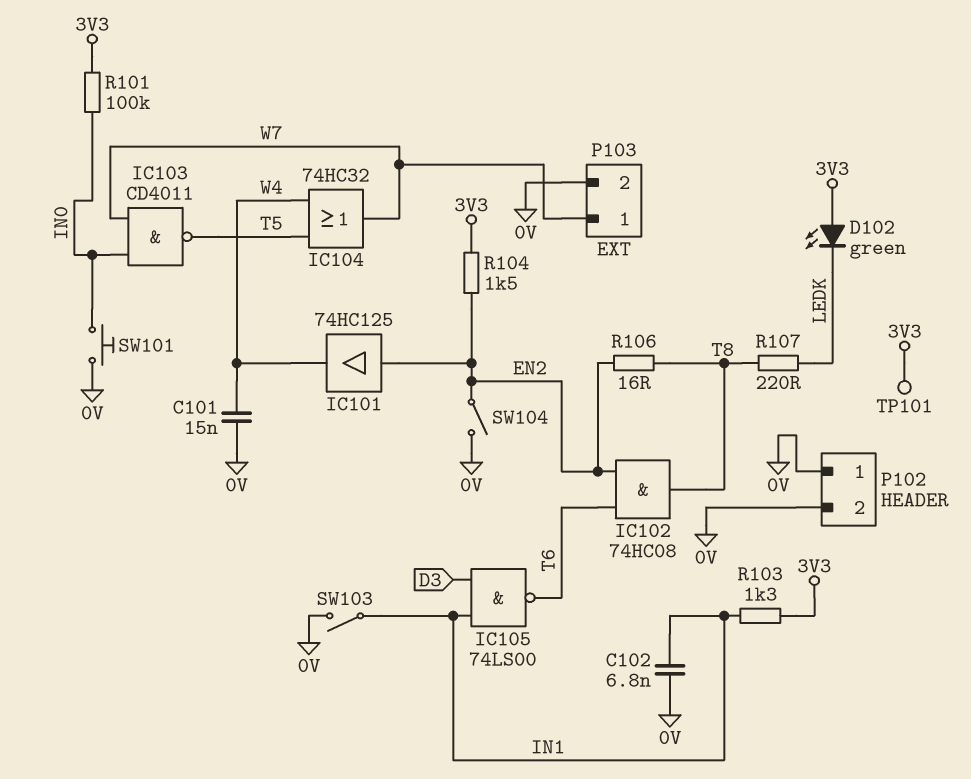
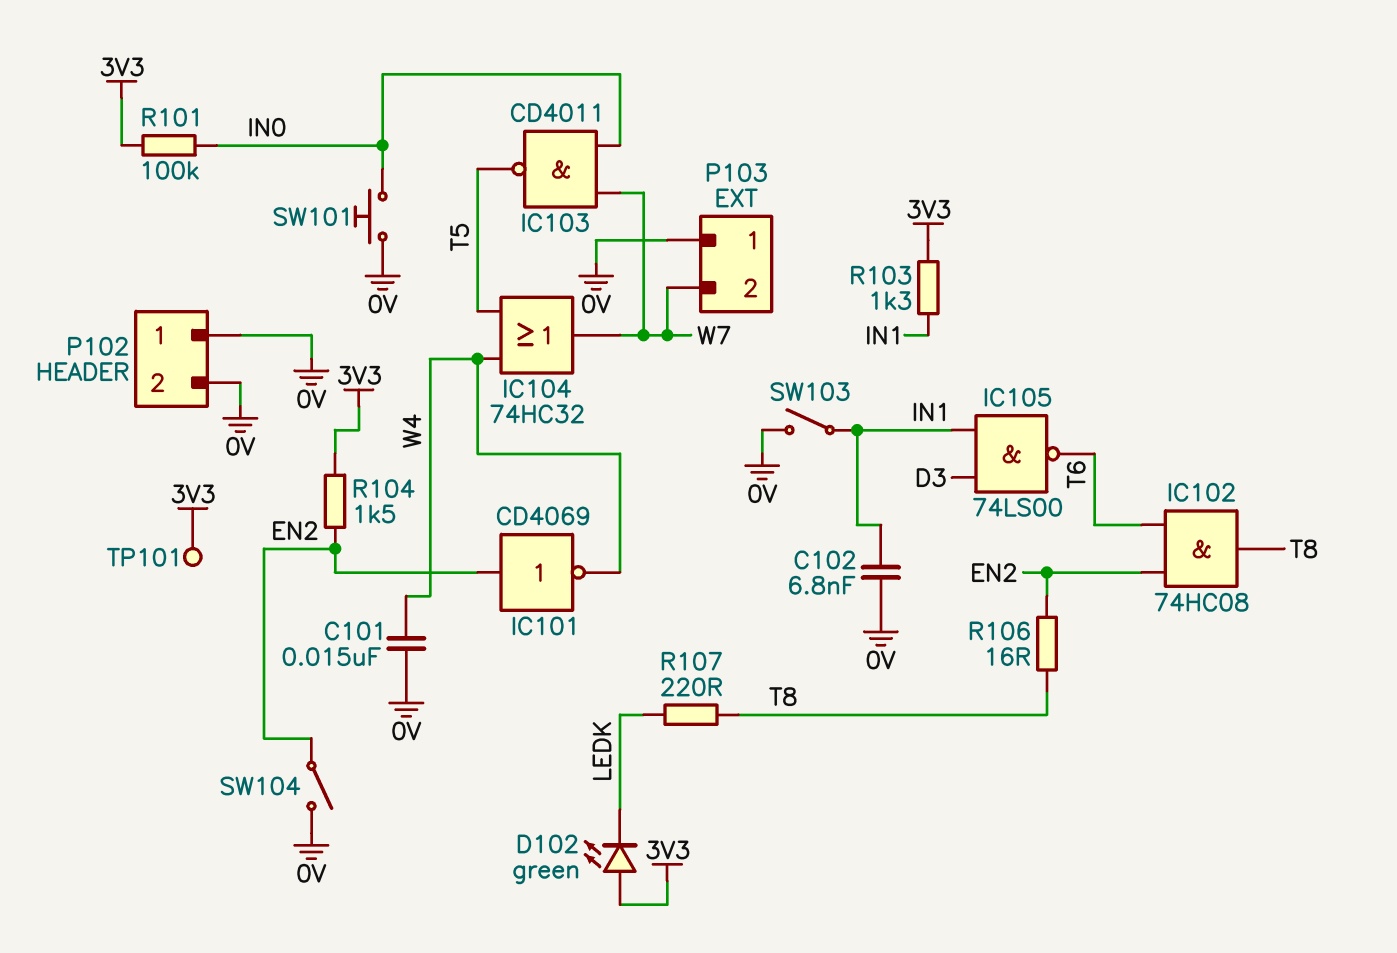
IC101: buffer 74HC125 (in EN2, out W4) -> NOT CD4069 (in EN2, out W4)
P103 pin 1: W7 -> 0V
P103 pin 2: 0V -> W7

